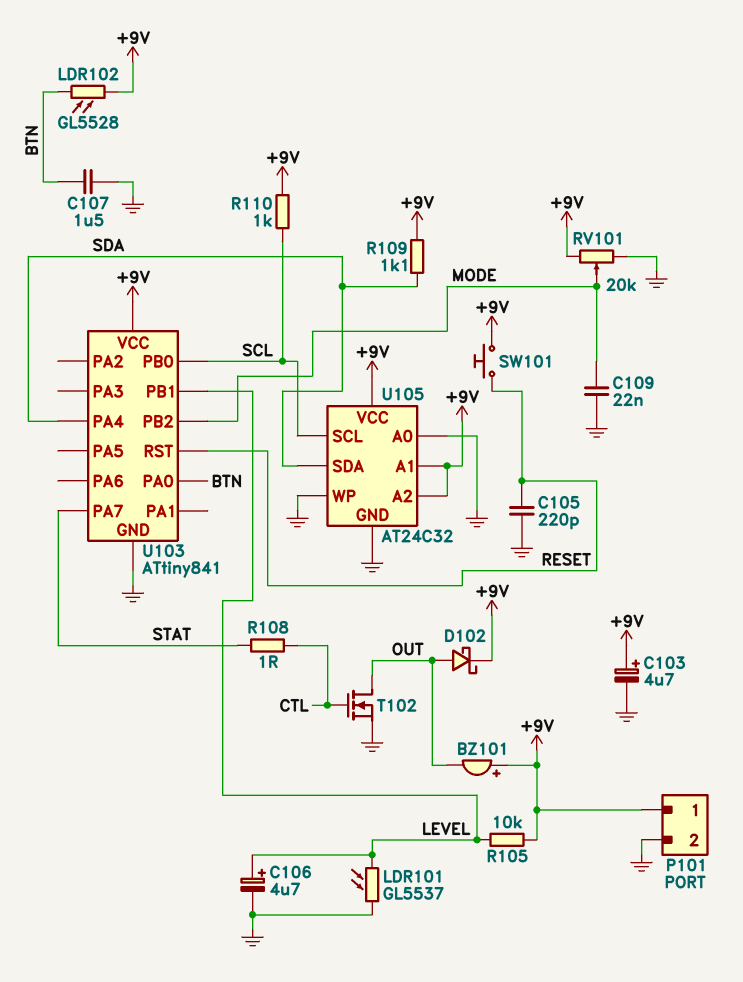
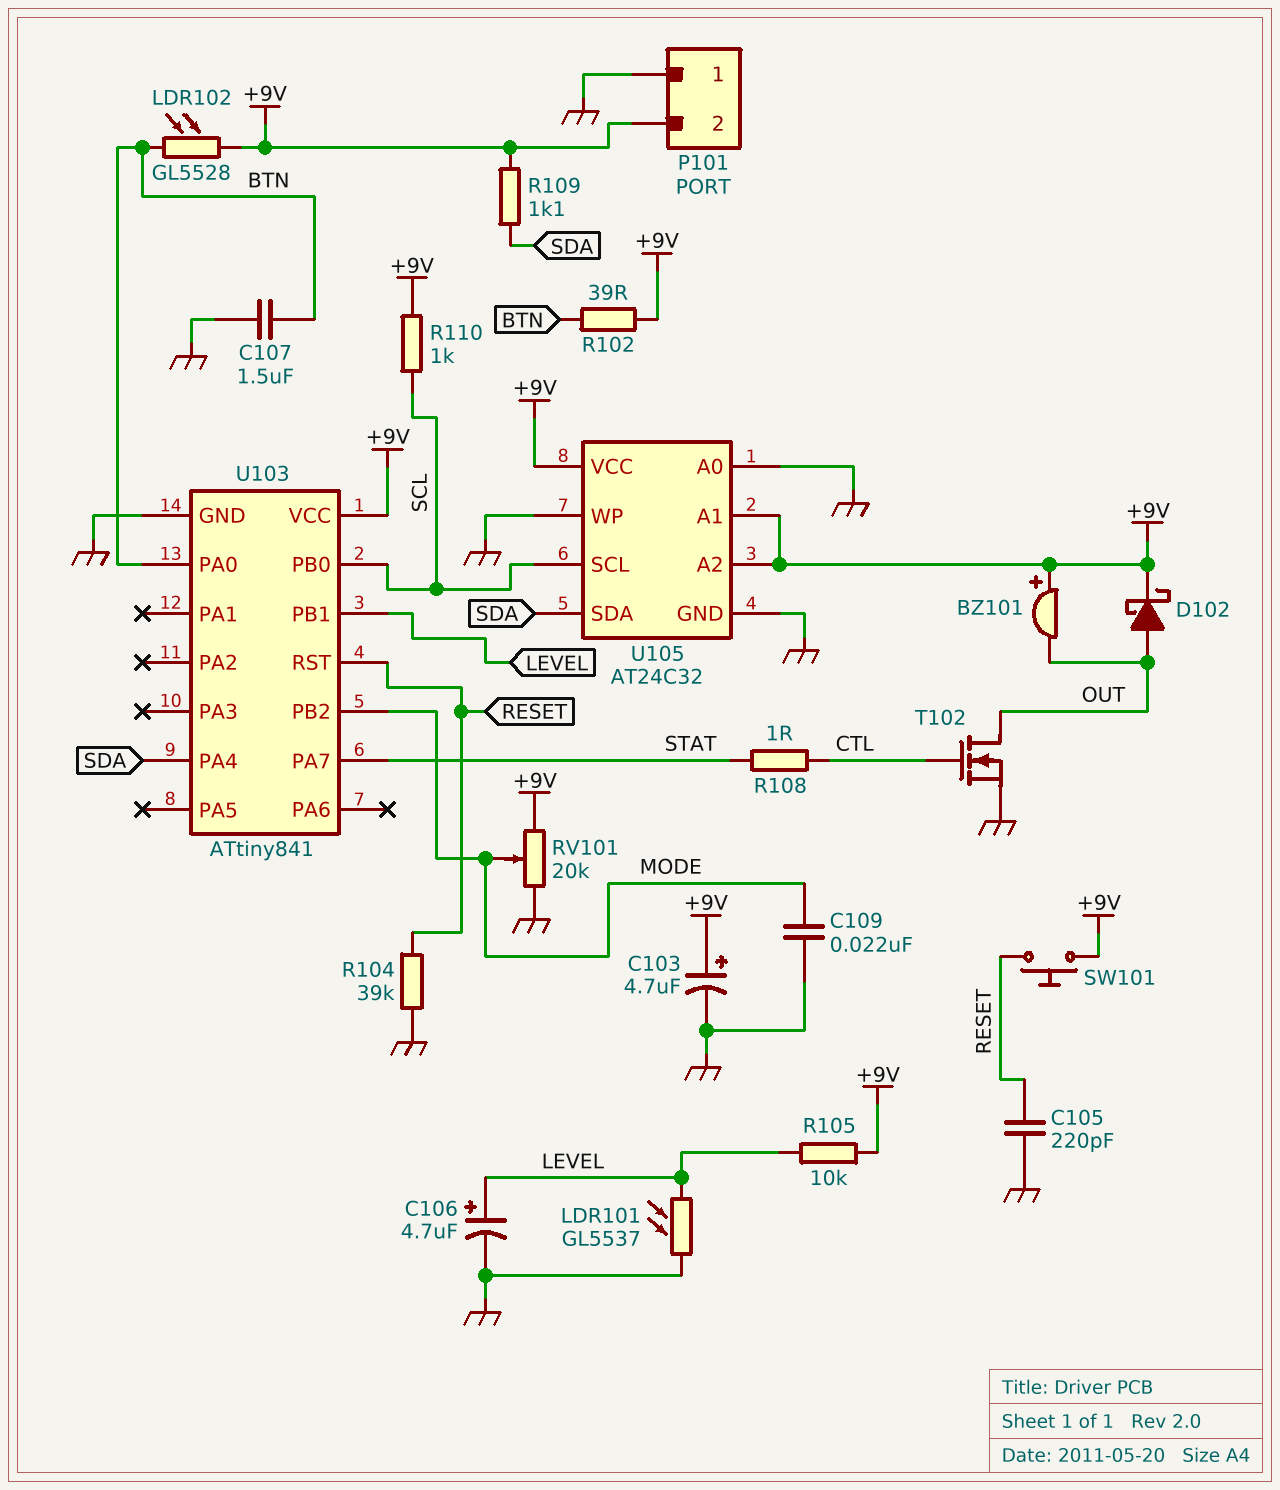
P101 pin 1: +9V -> GND
P101 pin 2: GND -> +9V
R102: none -> 39 (+9V, BTN)
R104: none -> 39k (GND, RESET)

